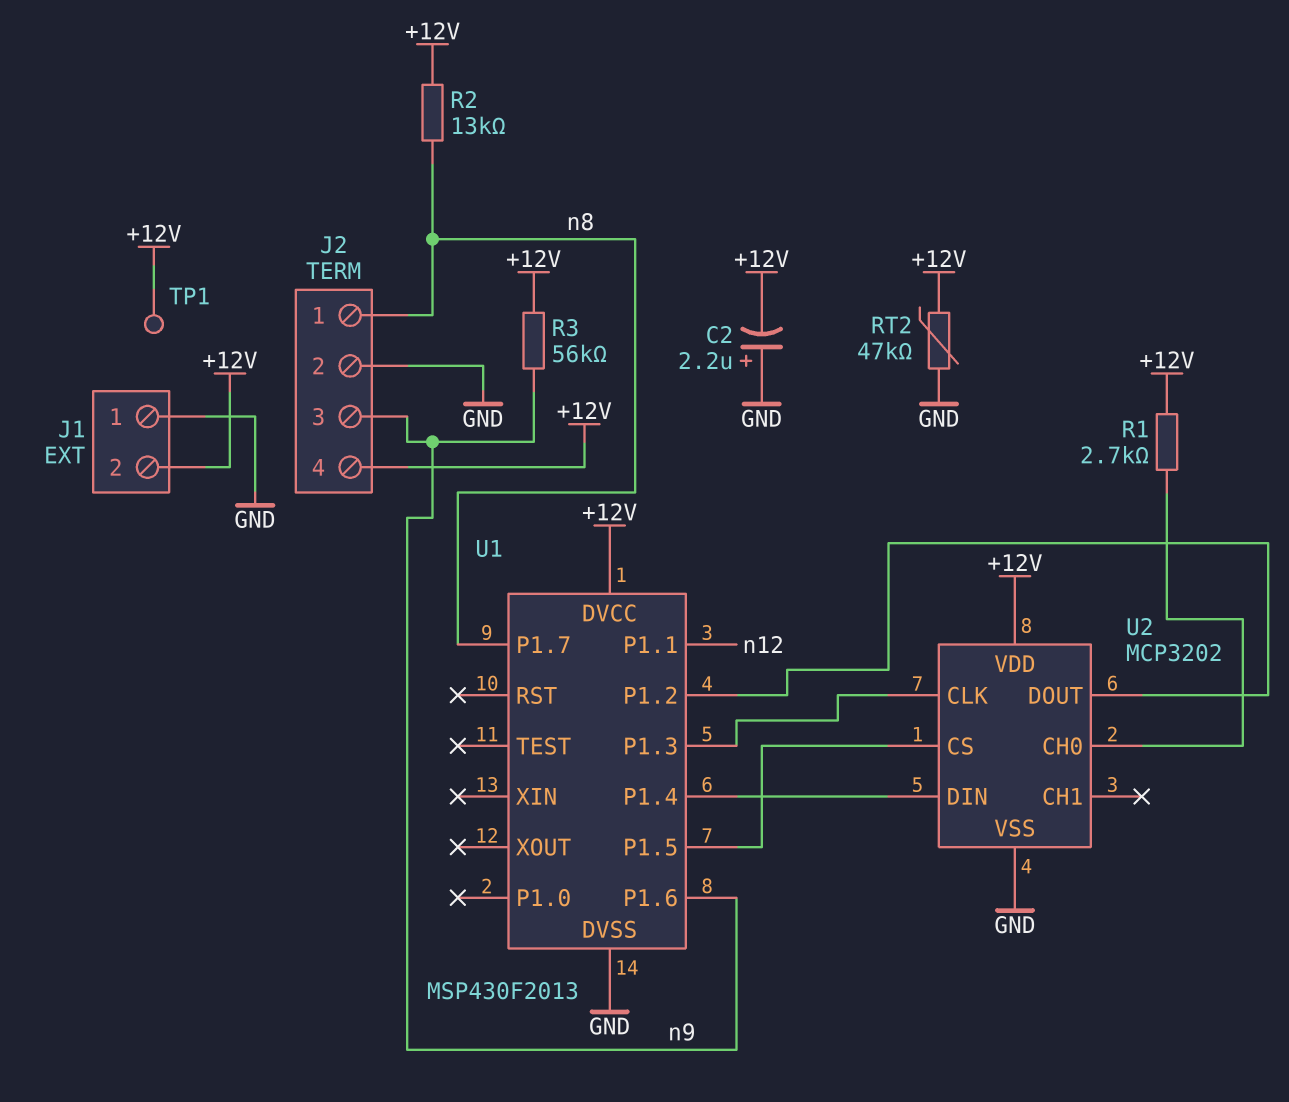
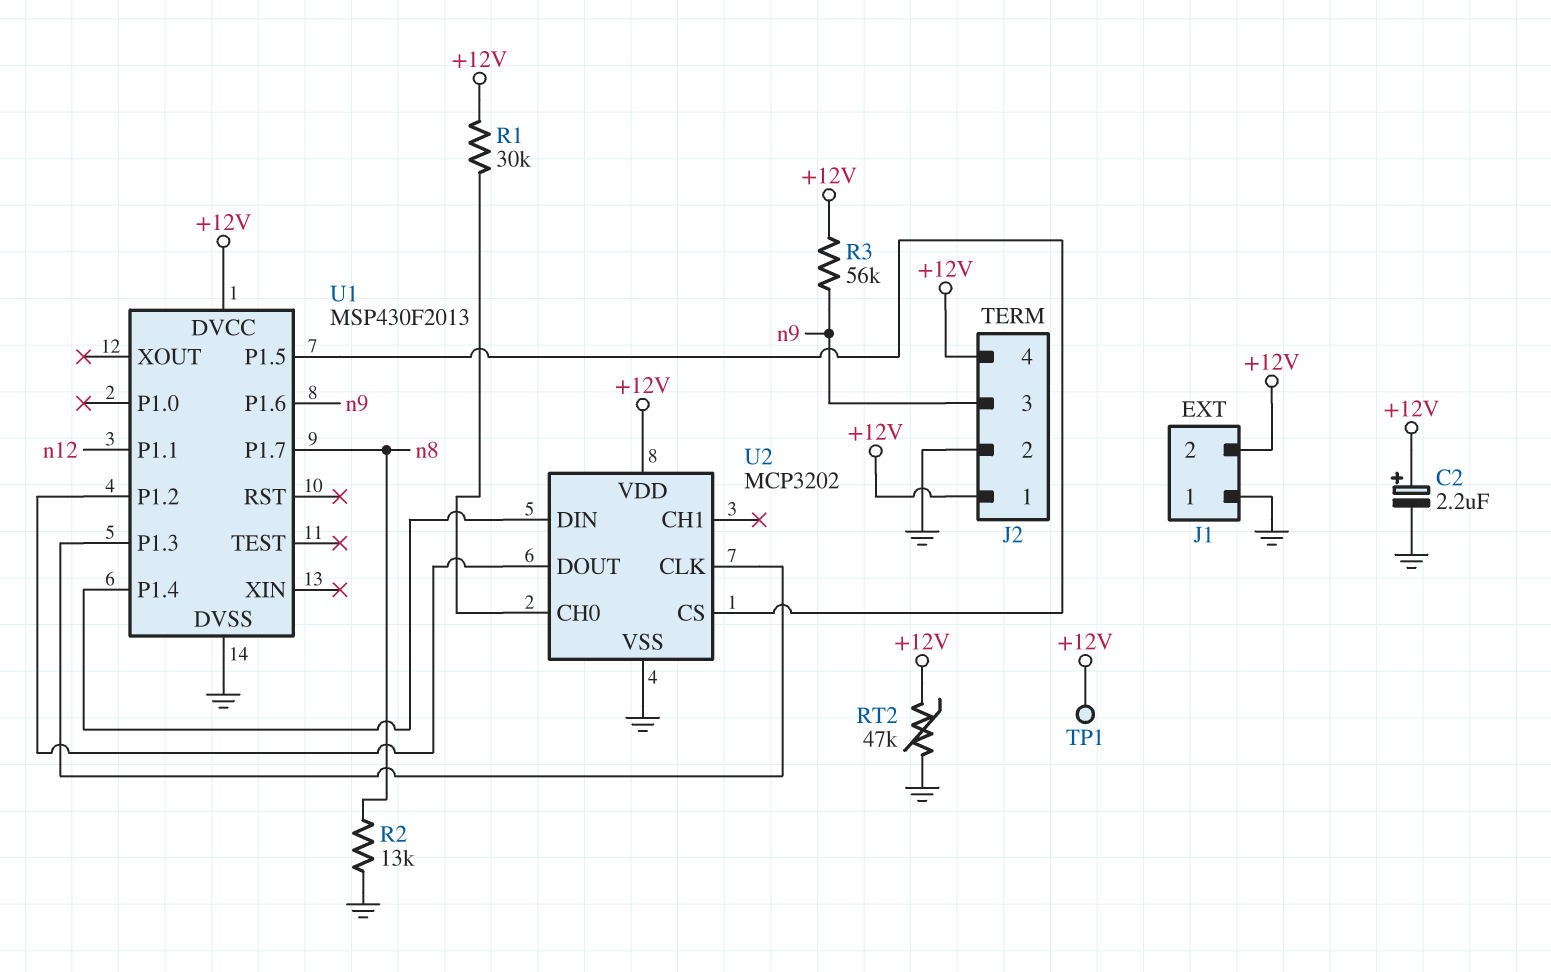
C2: 2.2uF (plus GND, minus +12V) -> 2.2uF (plus +12V, minus GND)
J2 pin 1: n8 -> +12V
R1: 2.7k (+12V, U2/CH0) -> 30k (+12V, U2/CH0)
R2: 13k (+12V, n8) -> 13k (GND, n8)

